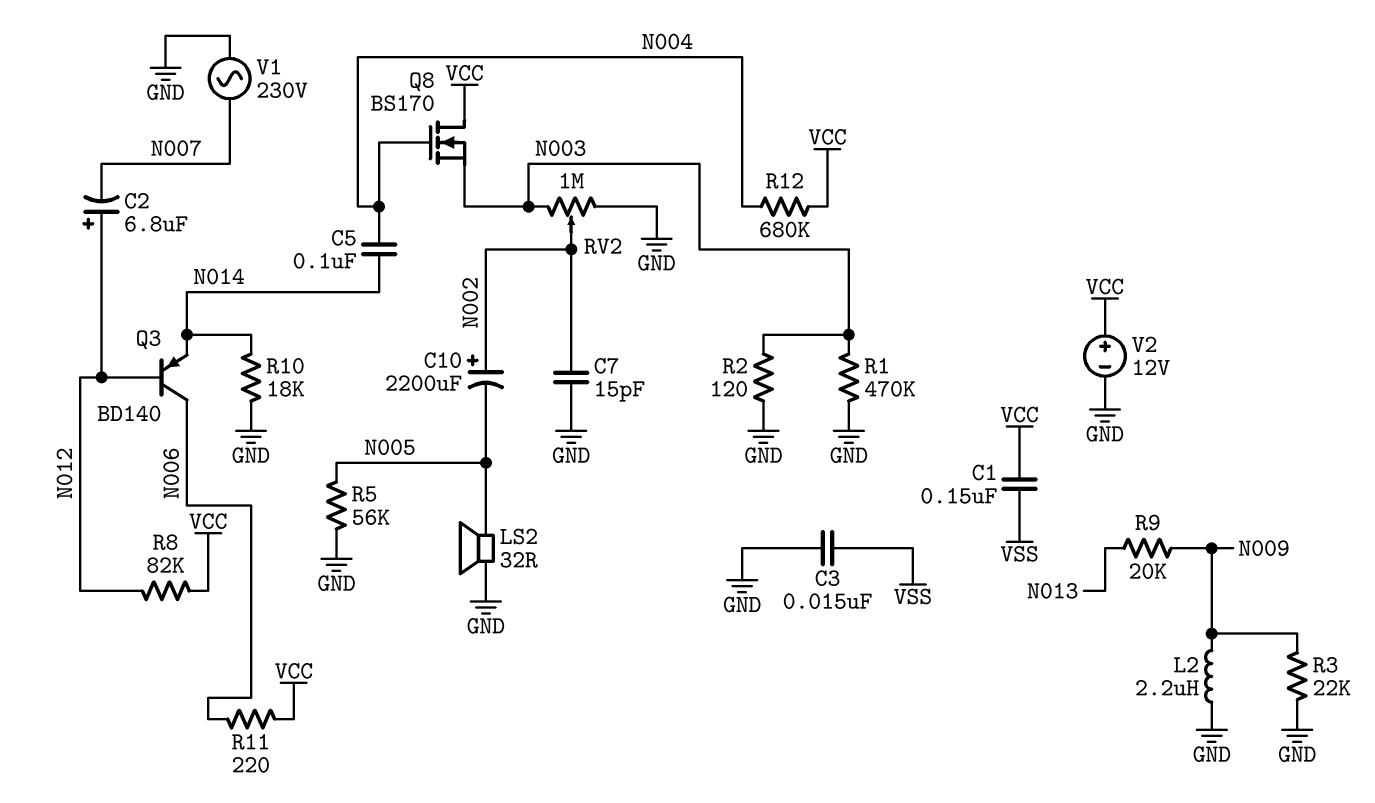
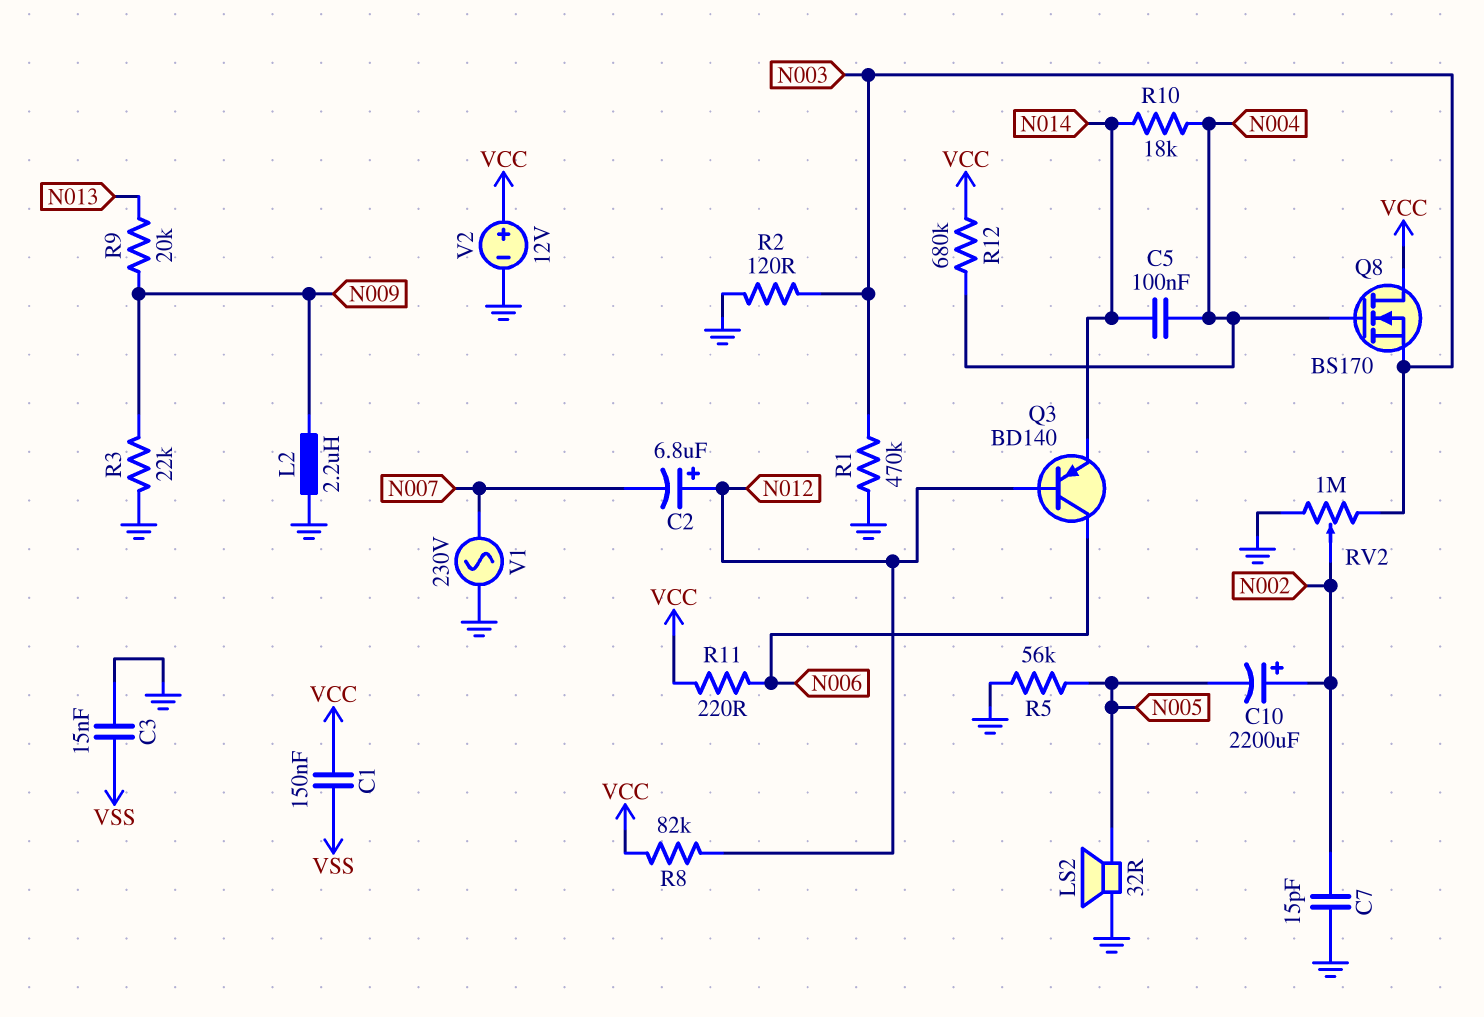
R10: 18k (GND, N014) -> 18k (N004, N014)

